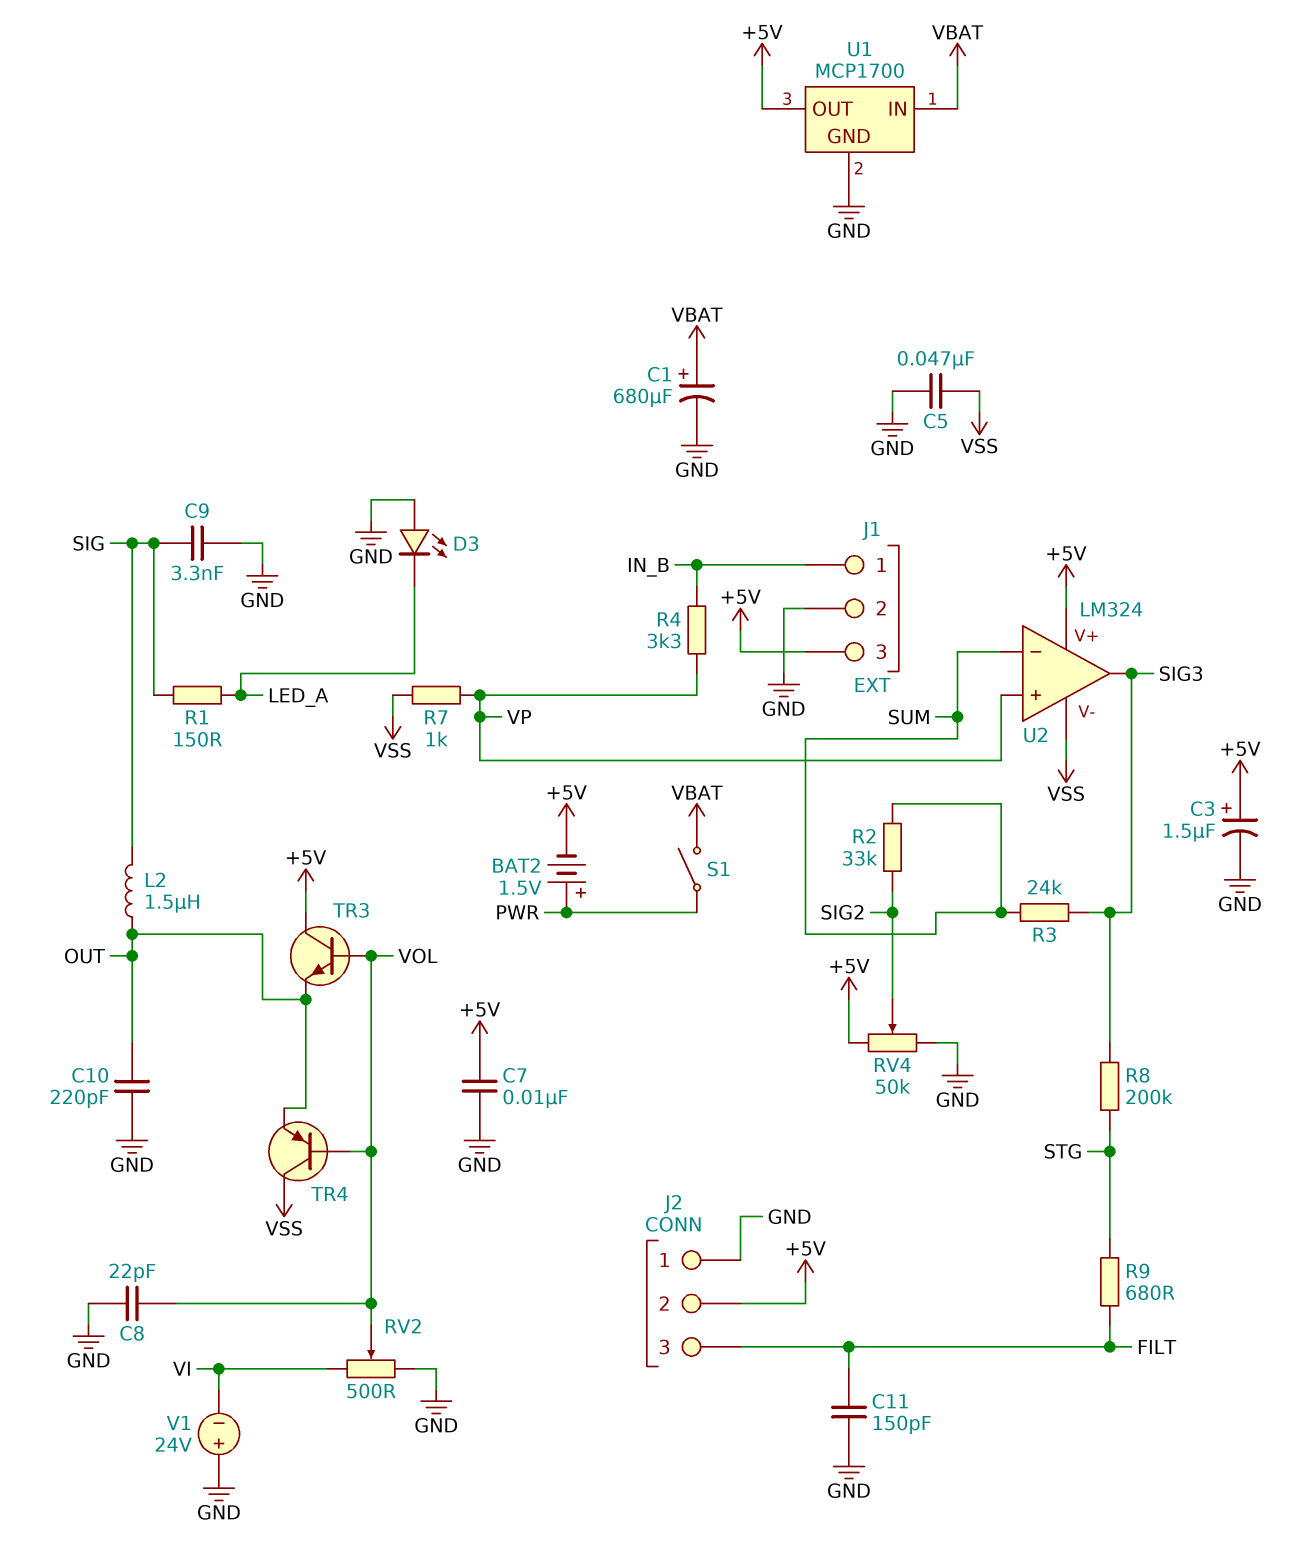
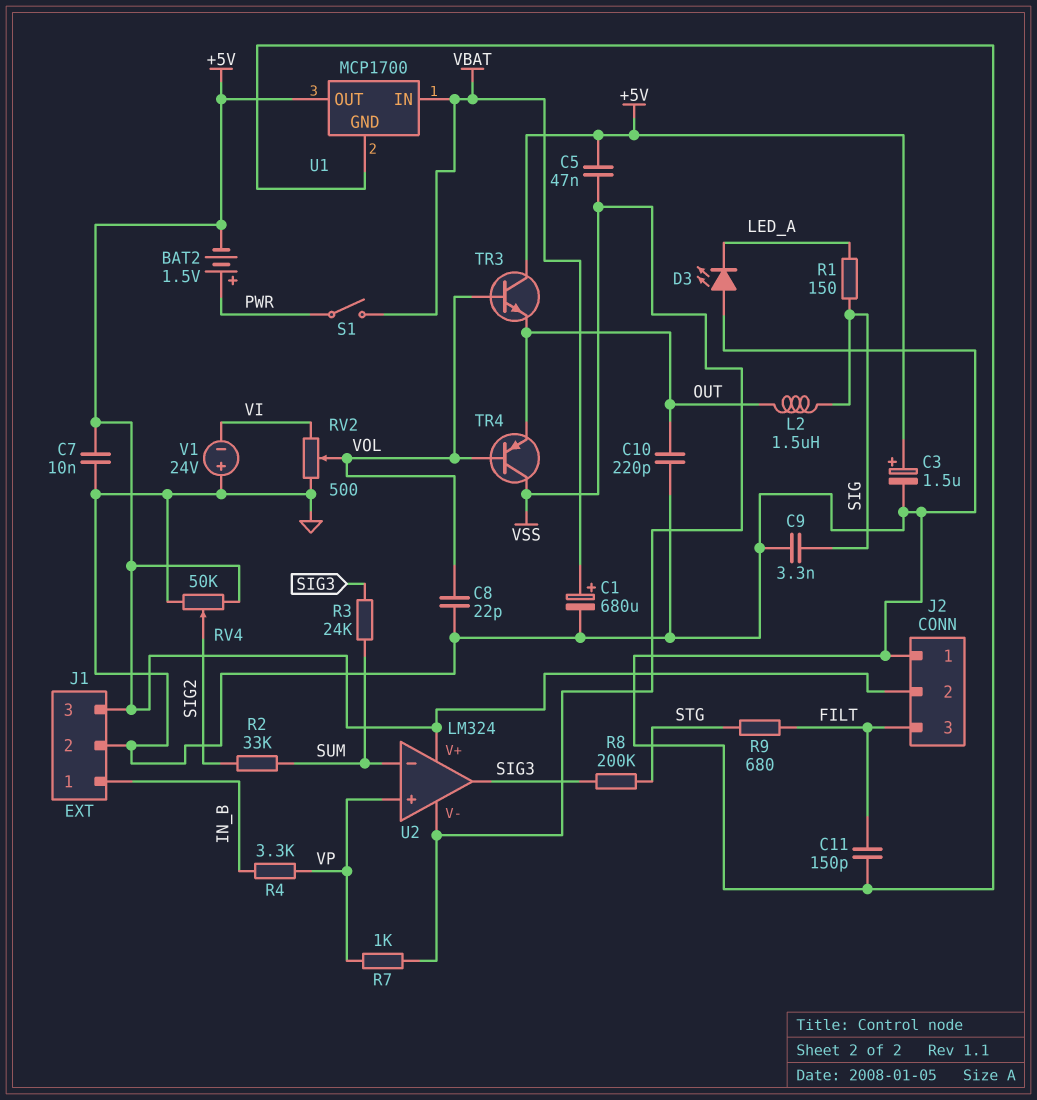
C5: 47nF (GND, VSS) -> 47nF (+5V, VSS)

